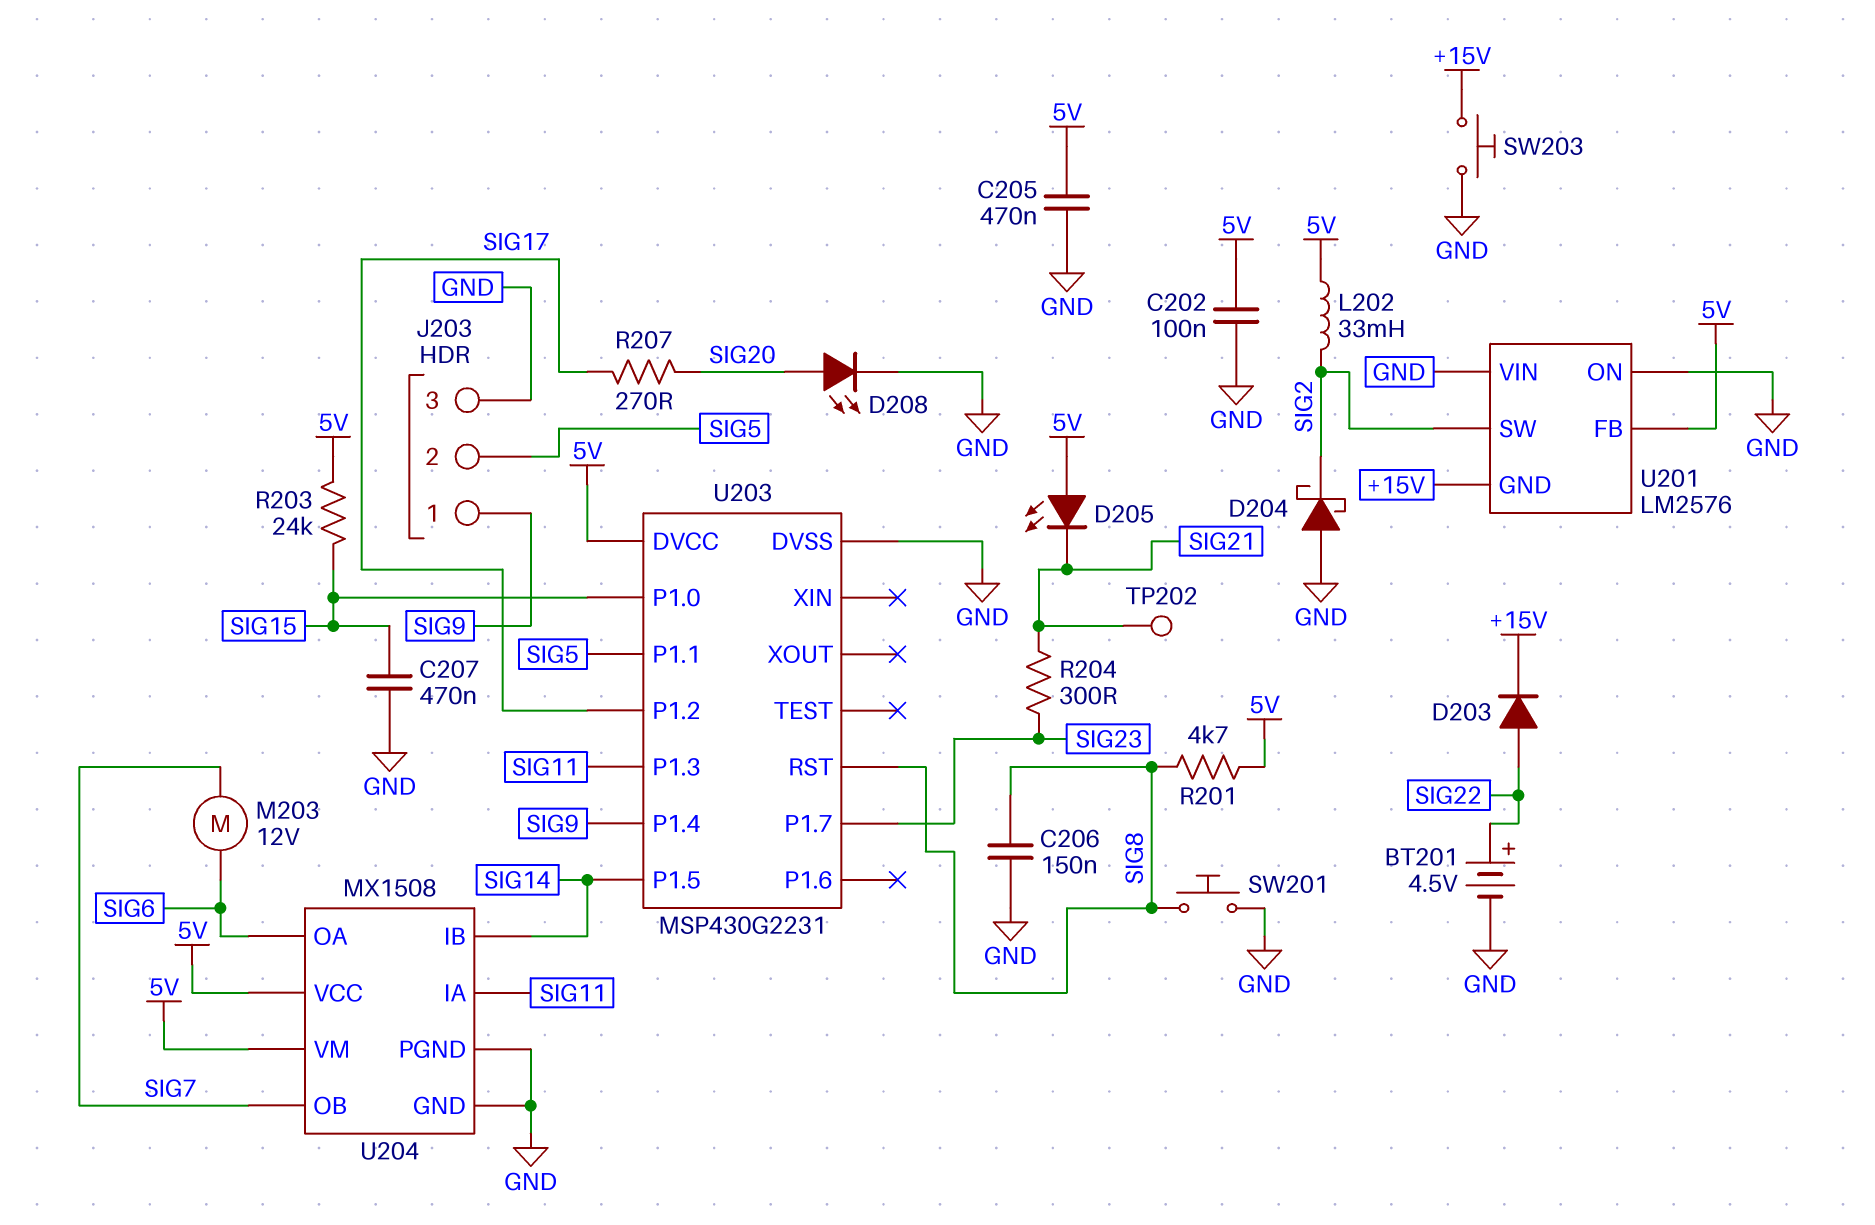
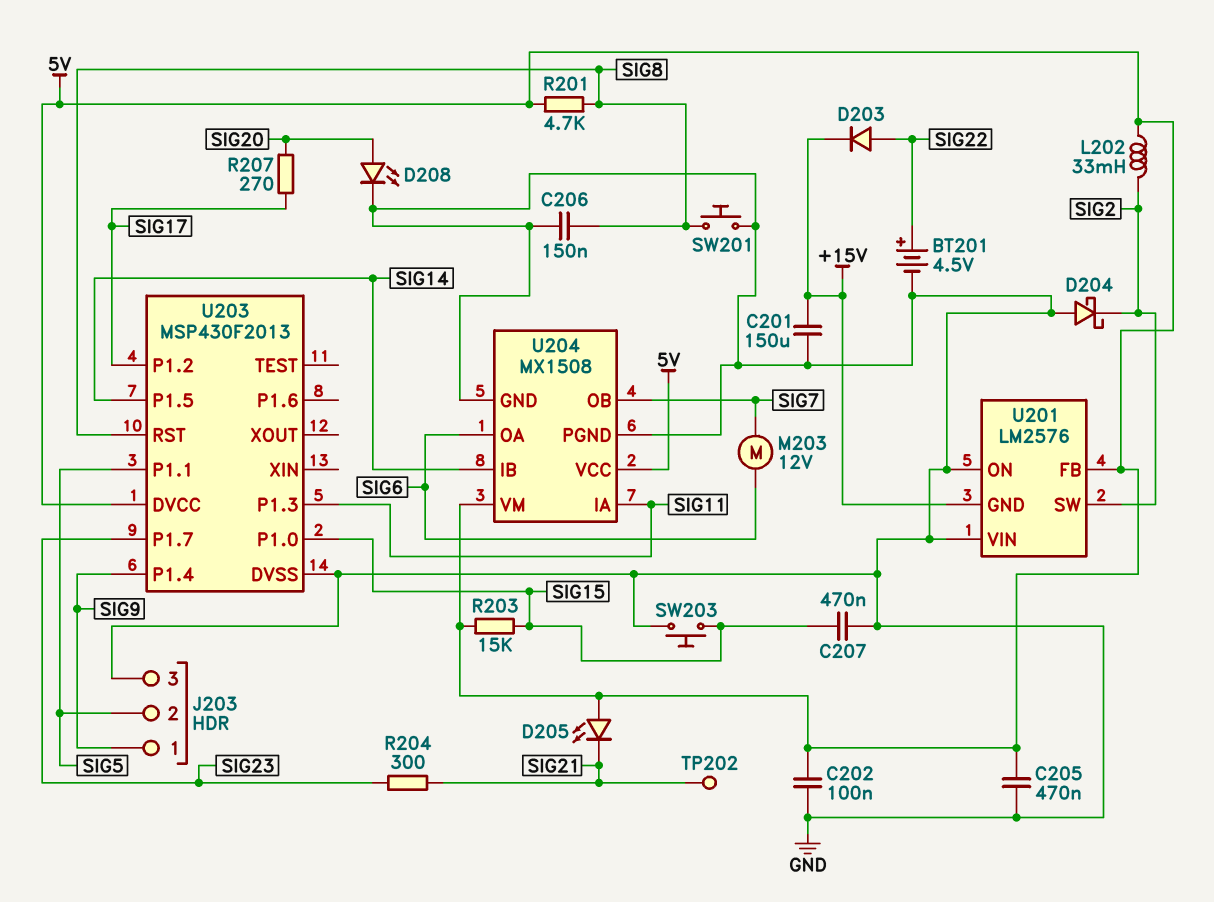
C201: none -> 150uF (+15V, GND)
R203: 24k (5V, SIG15) -> 15k (5V, SIG15)
SW203: button (+15V, GND) -> button (GND, SIG15)
U203: MSP430G2231 -> MSP430F2013

